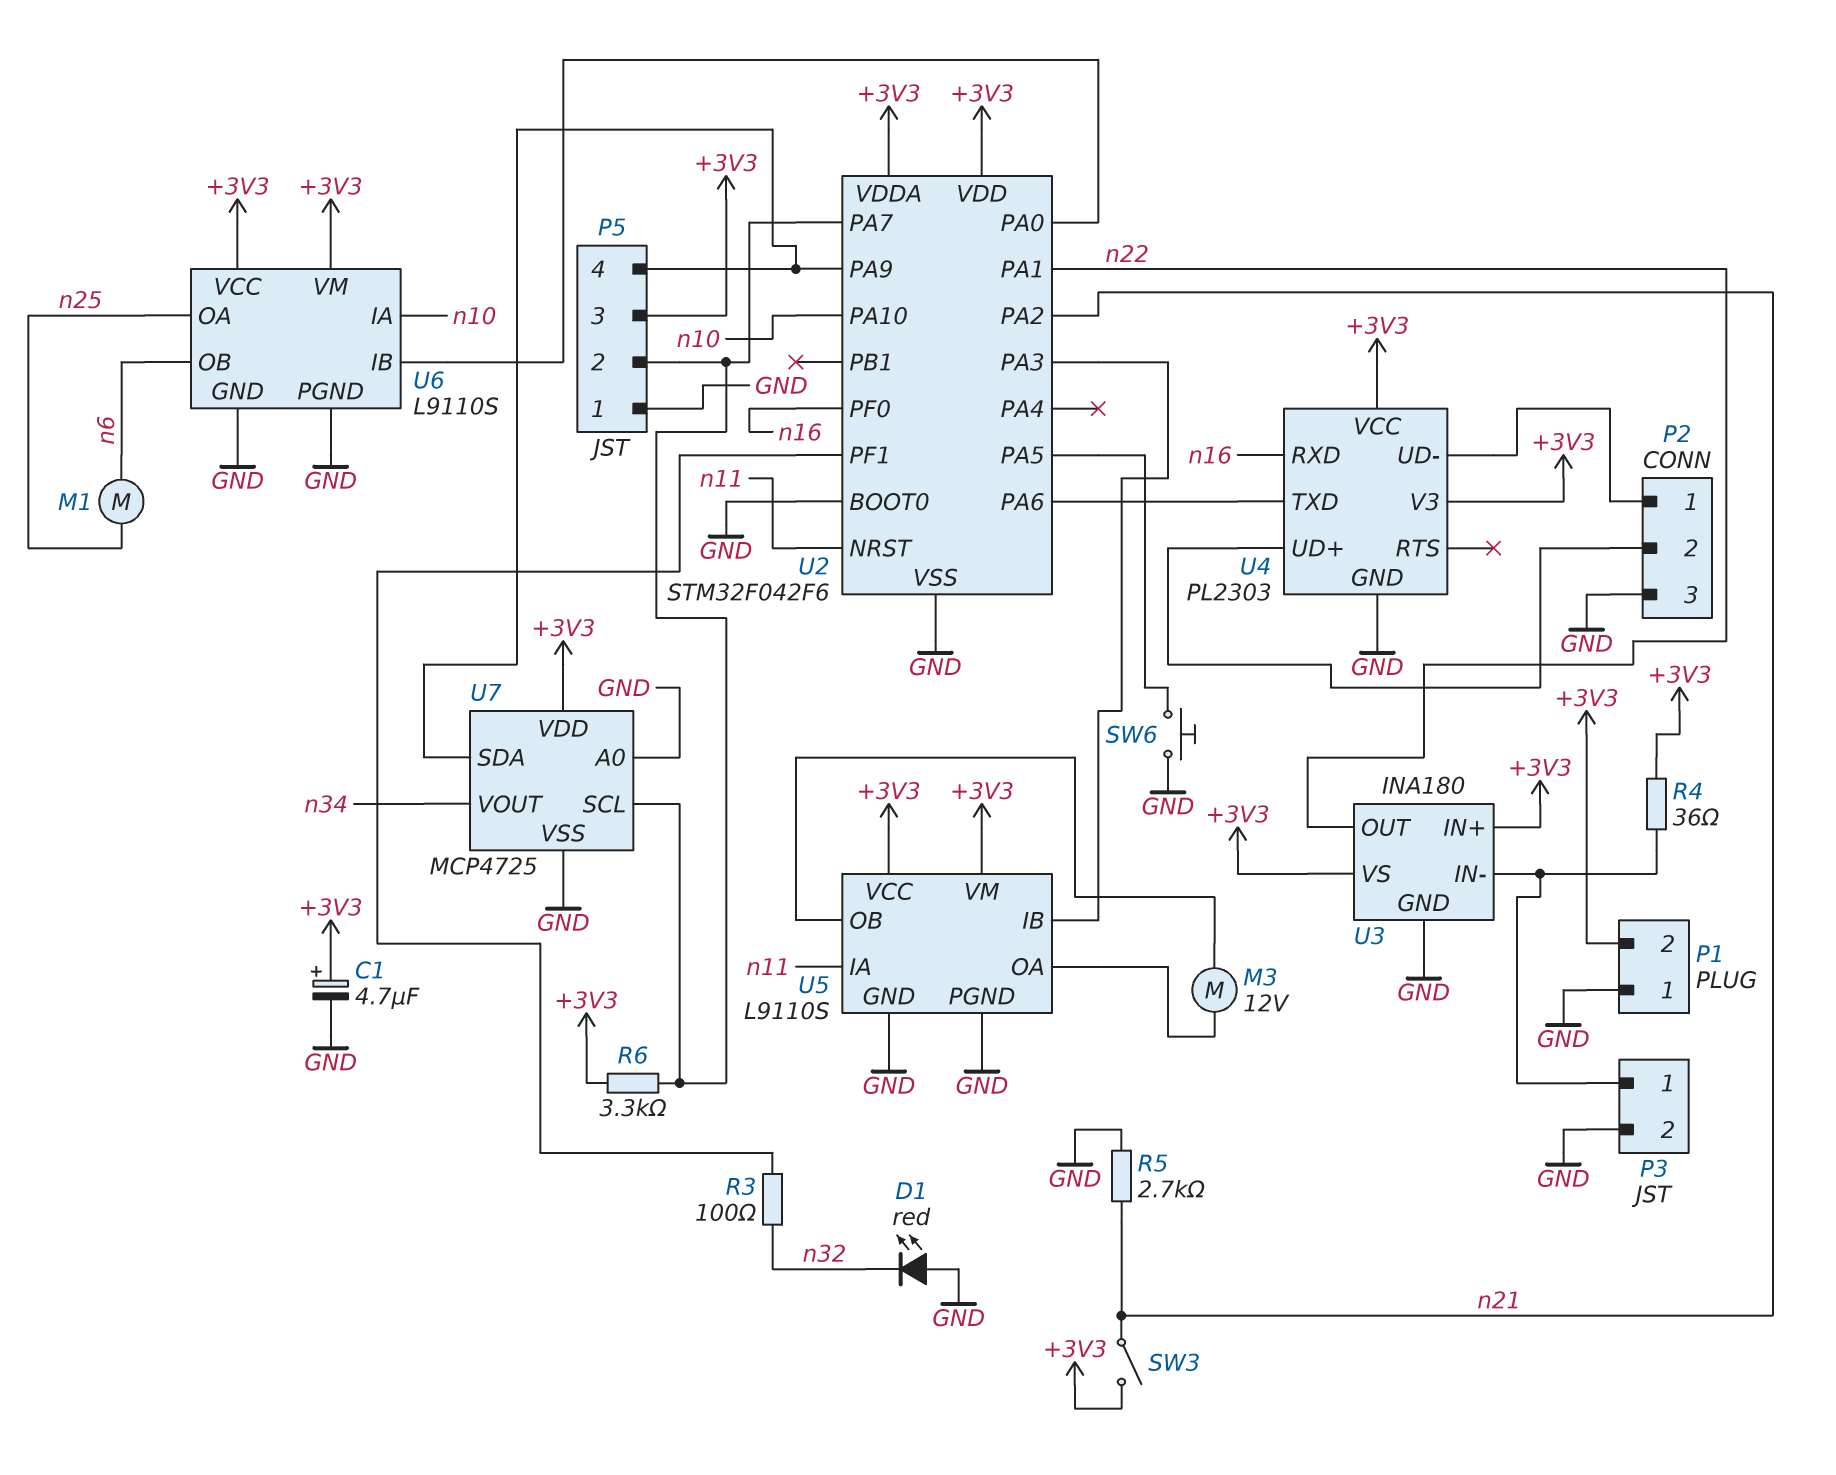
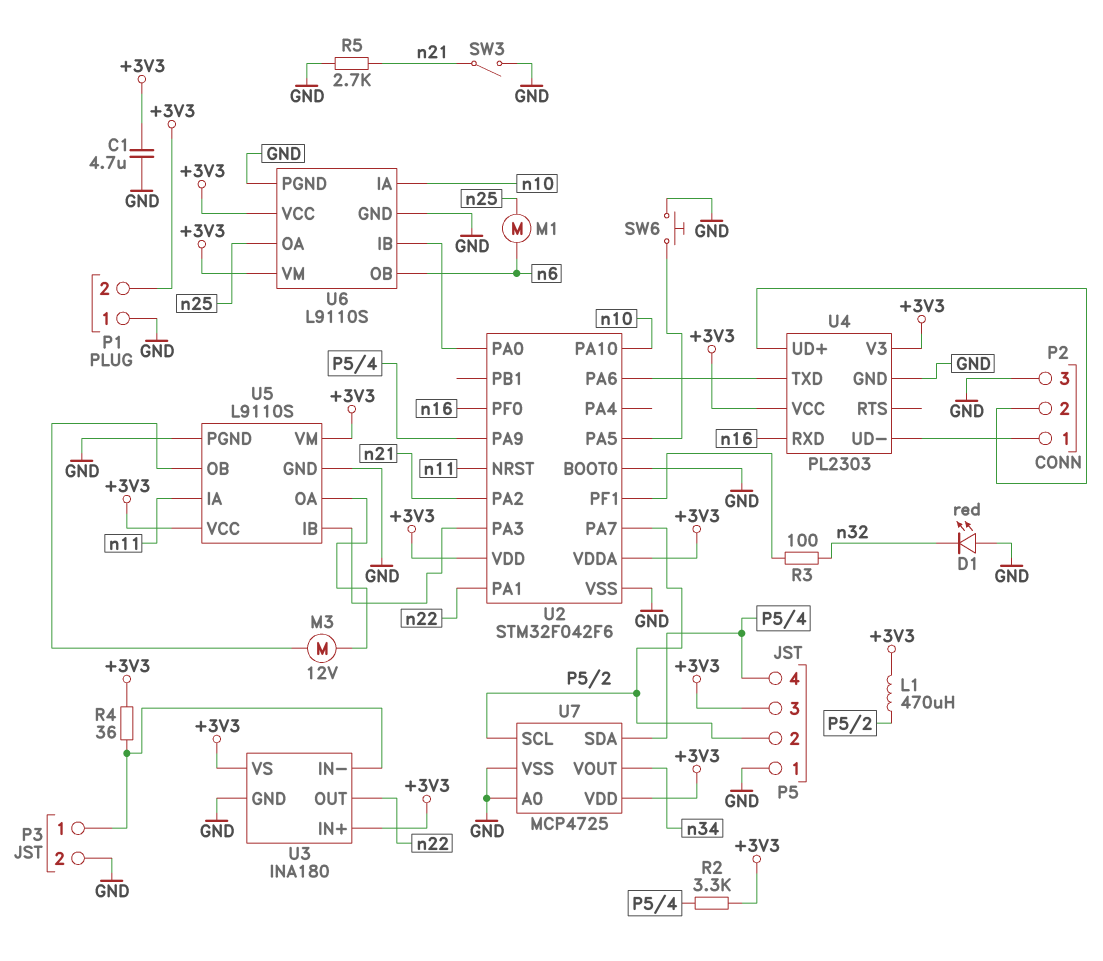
C1: 4.7uF (plus +3V3, minus GND) -> 4.7uF (+3V3, GND)
L1: none -> 470uH (+3V3, P5/2)
R2: none -> 3.3k (+3V3, P5/4)
R6: 3.3k (+3V3, P5/2) -> none
SW3: switch (+3V3, n21) -> switch (GND, n21)

